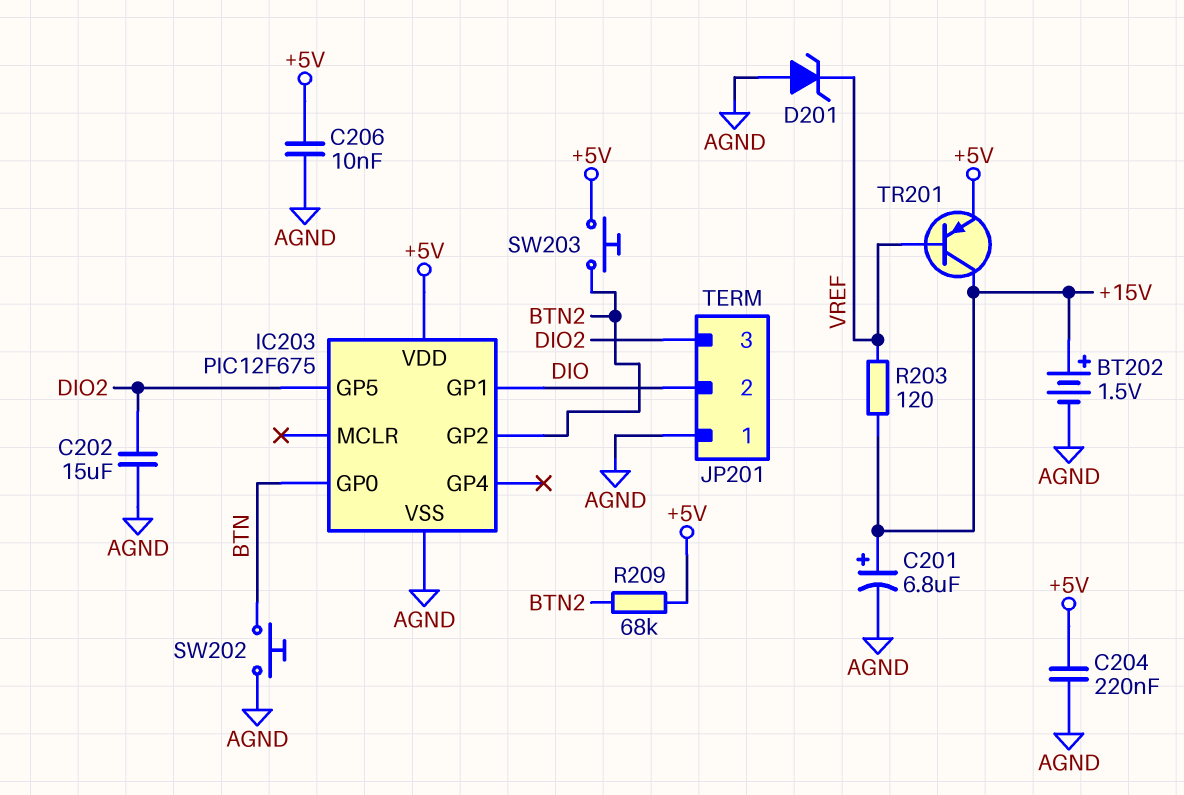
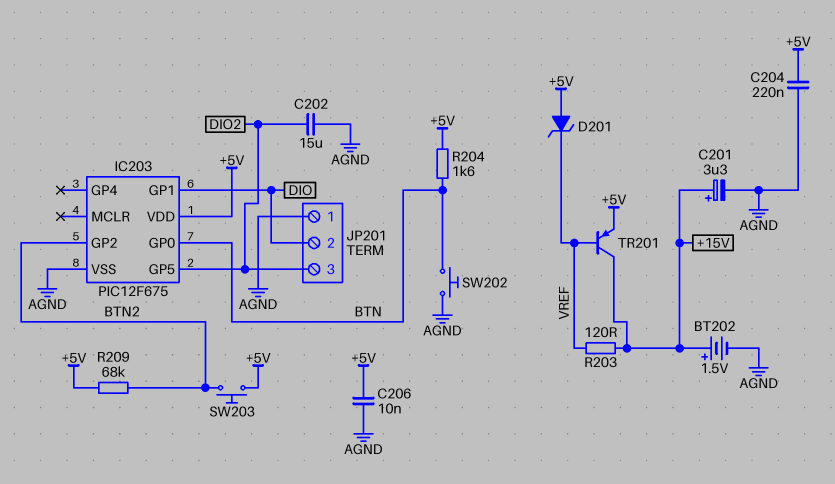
C201: 6.8uF (plus +15V, minus AGND) -> 3.3uF (plus +15V, minus AGND)
D201: zener (A AGND, K VREF) -> zener (A +5V, K VREF)
R204: none -> 1.6k (+5V, BTN)

